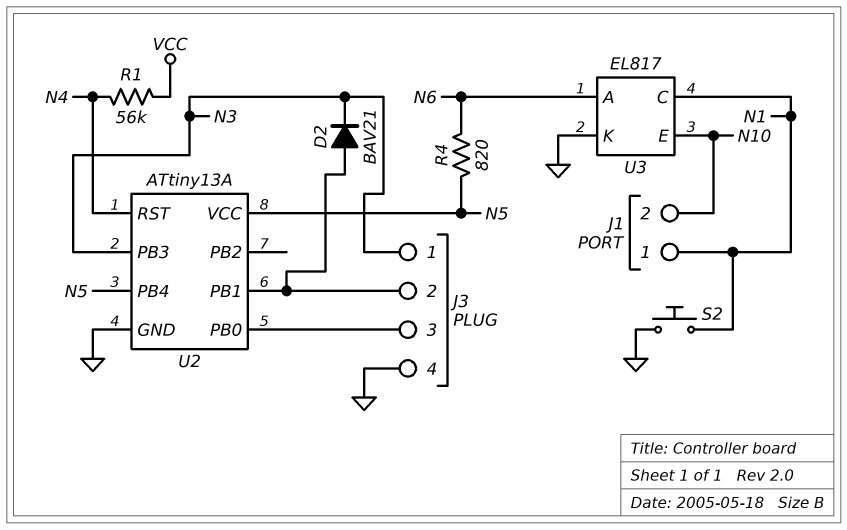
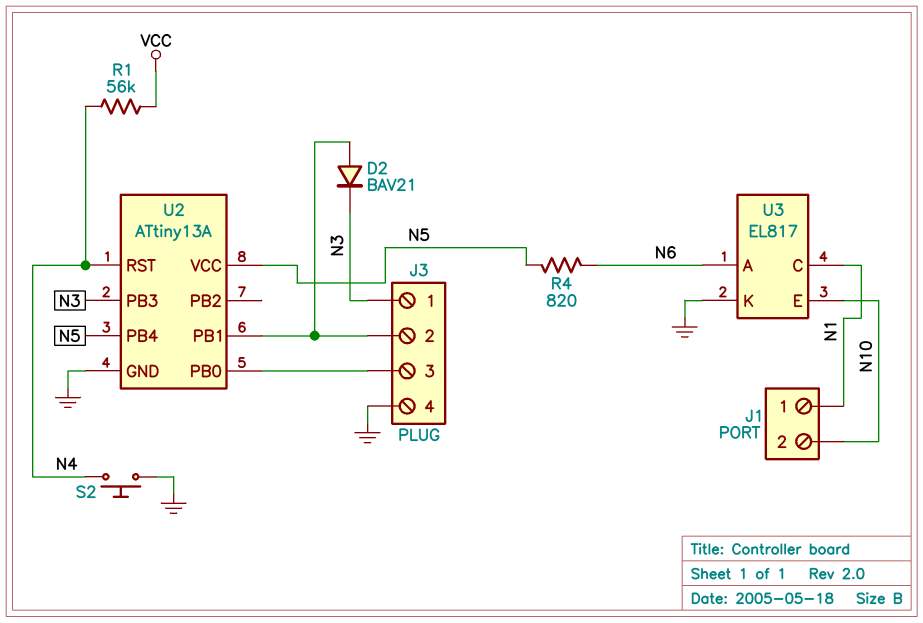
S2: button (GND, N1) -> button (GND, N4)

